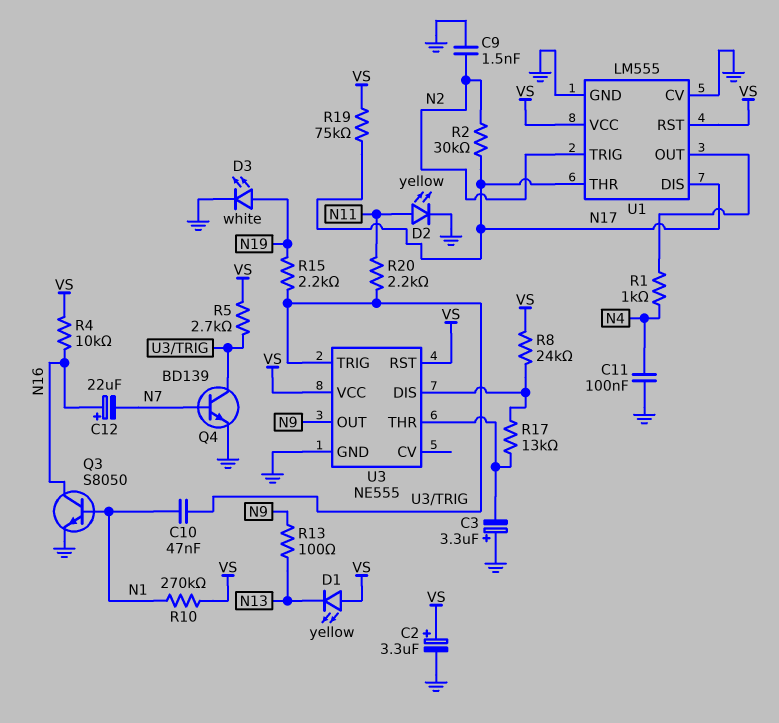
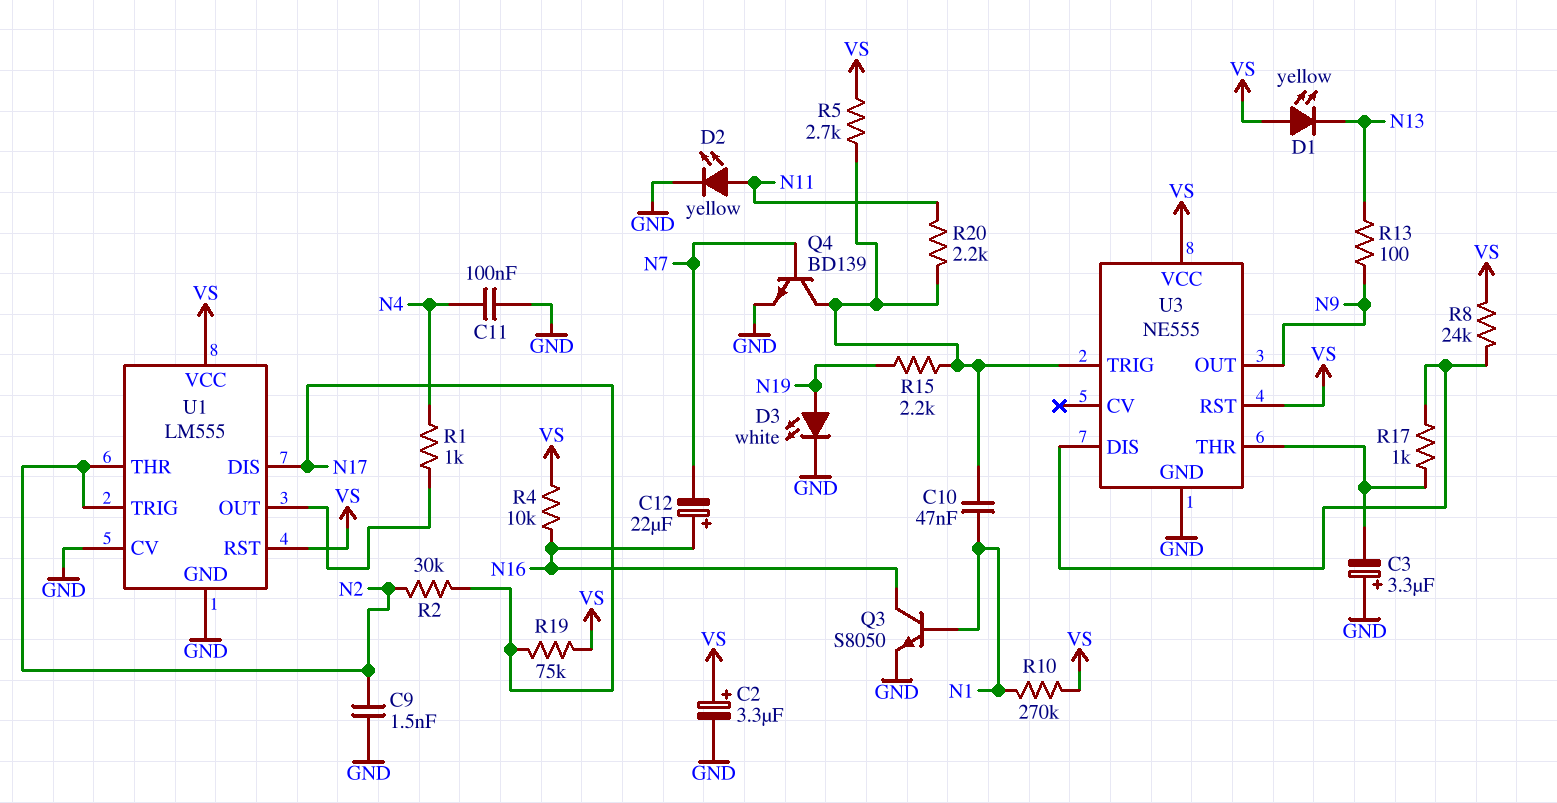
R17: 13k (U3/DIS, U3/THR) -> 1k (U3/DIS, U3/THR)
U1 pin THR: N17 -> N2

